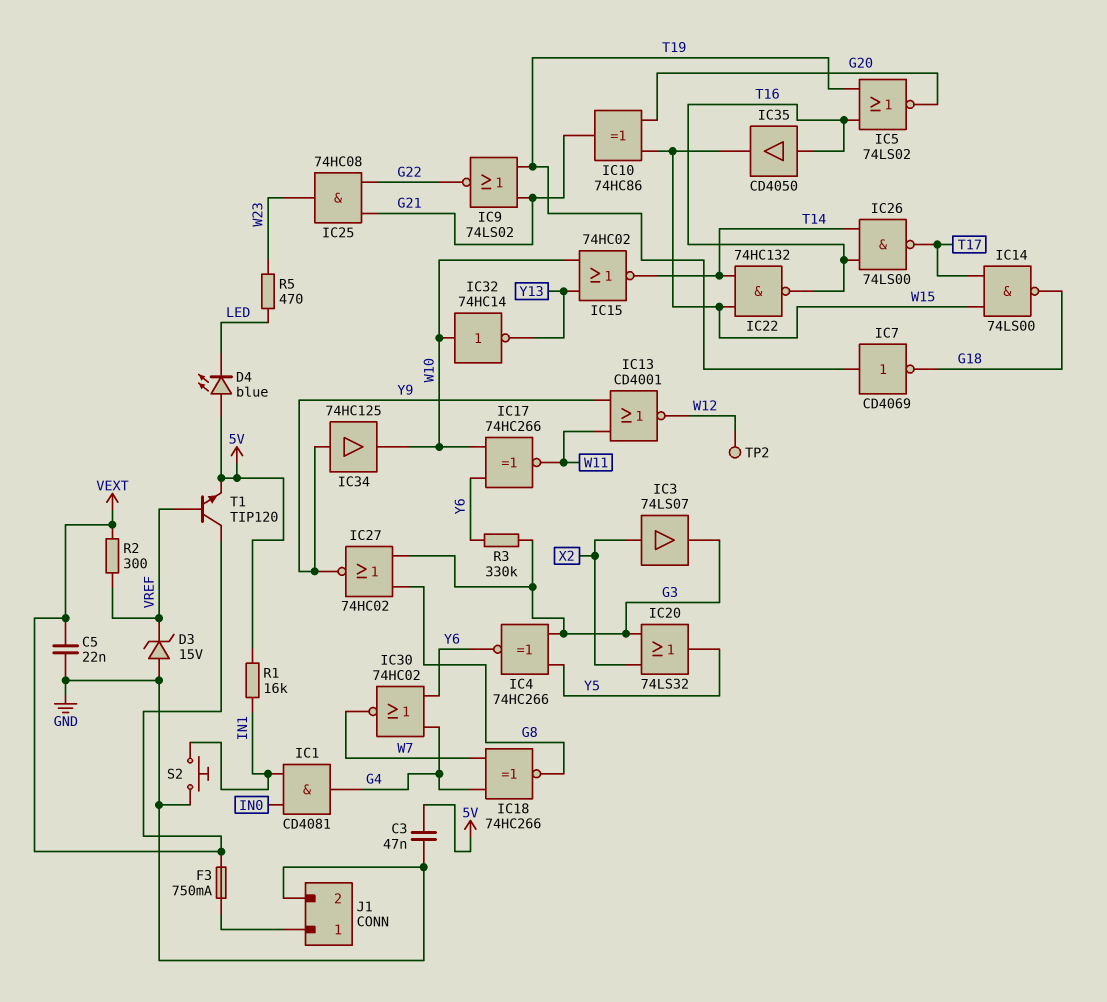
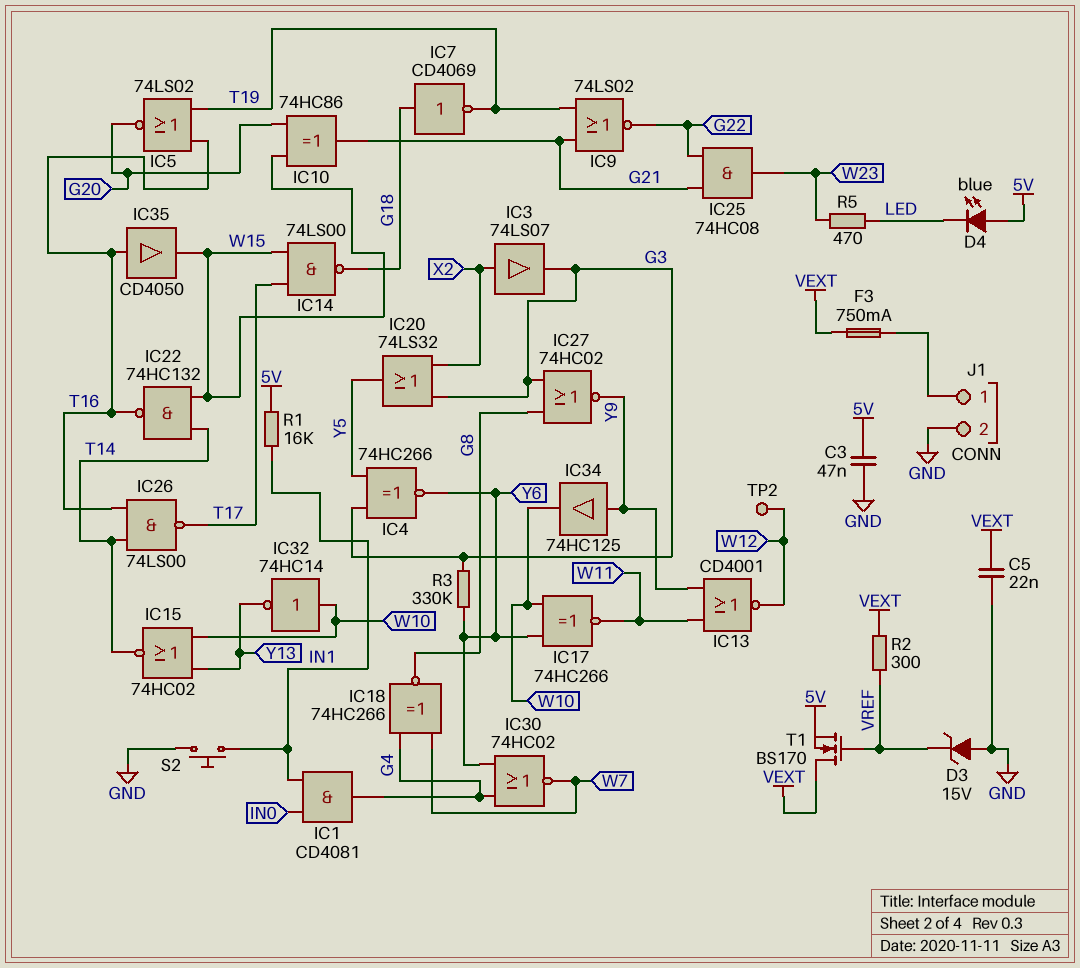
IC7: NOT CD4069 (in T19, out G18) -> NOT CD4069 (in G18, out T19)
T1: NPN TIP120 (B VREF, C VEXT, E 5V) -> NMOS BS170 (G VREF, D VEXT, S 5V)

